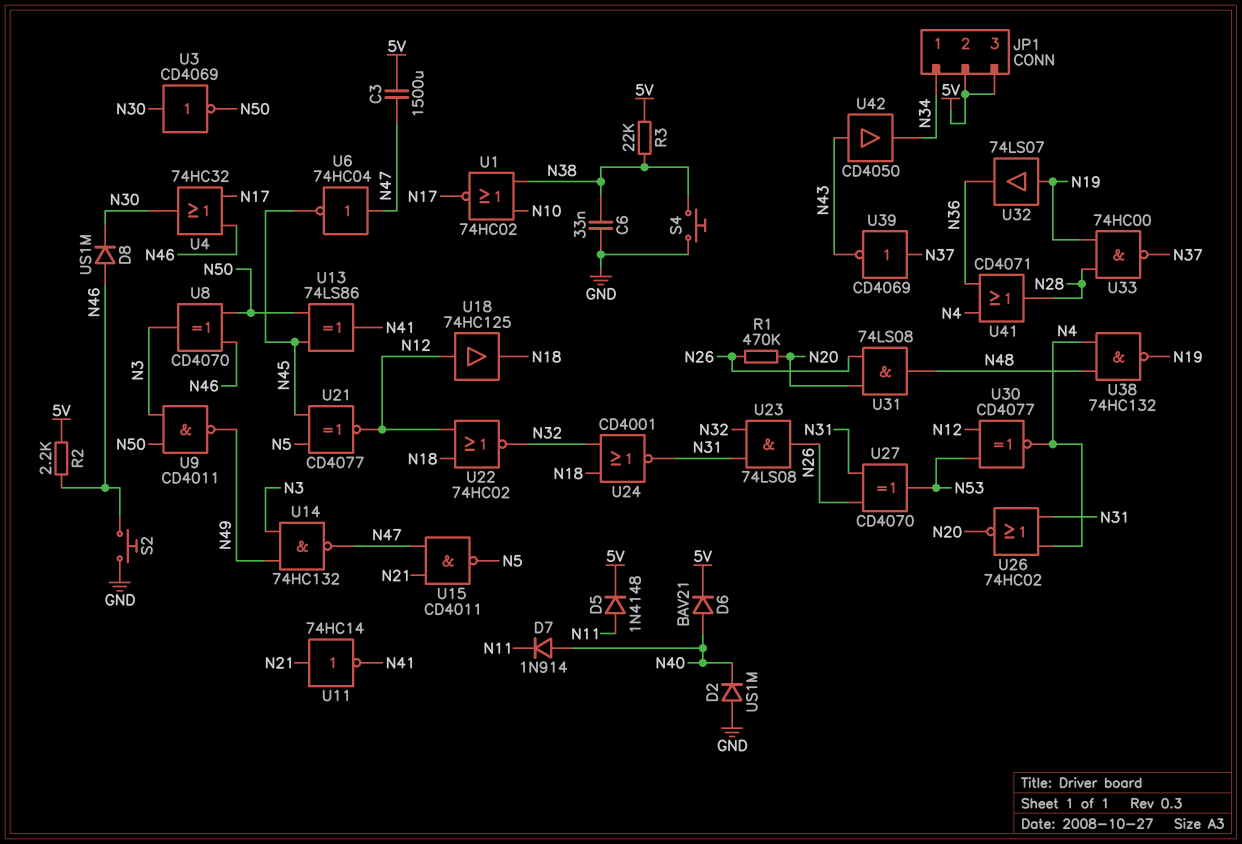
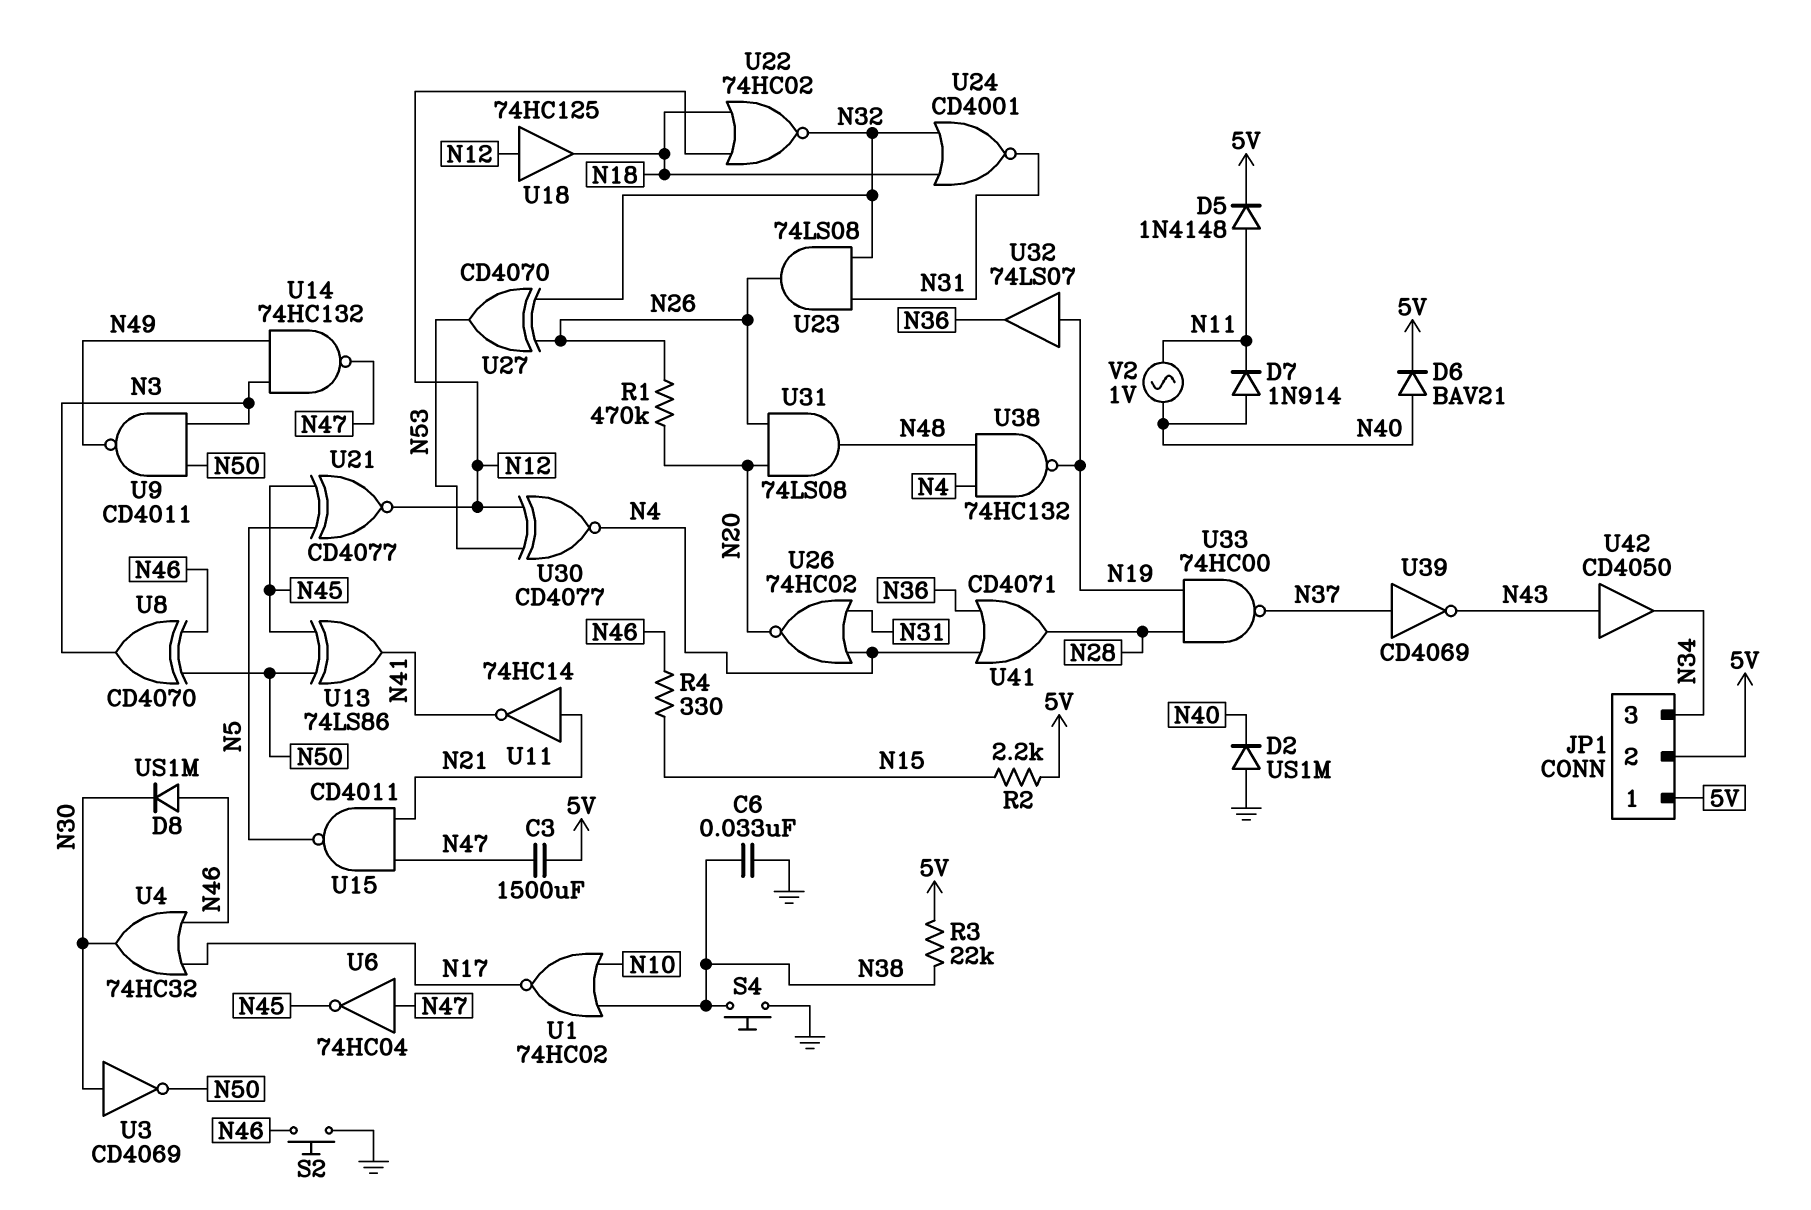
JP1 pin 1: N34 -> 5V
JP1 pin 3: 5V -> N34
R2: 2.2k (5V, N46) -> 2.2k (5V, N15)
R4: none -> 330 (N15, N46)
U27: XOR CD4070 (in N26, in N31, out N53) -> XOR CD4070 (in N26, in N32, out N53)
V2: none -> AC 1V (N11, N40)

